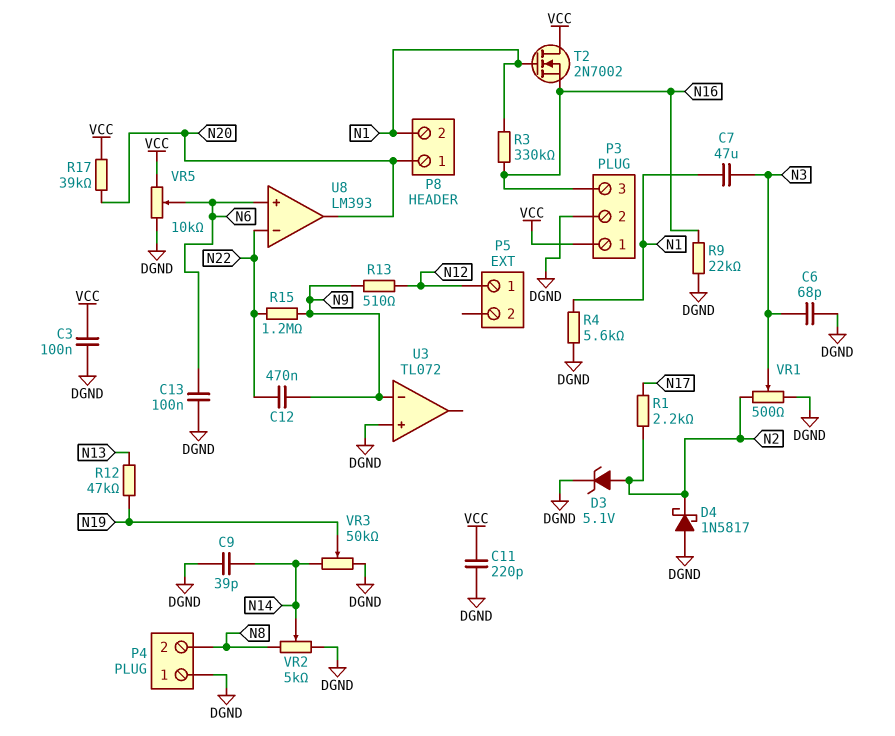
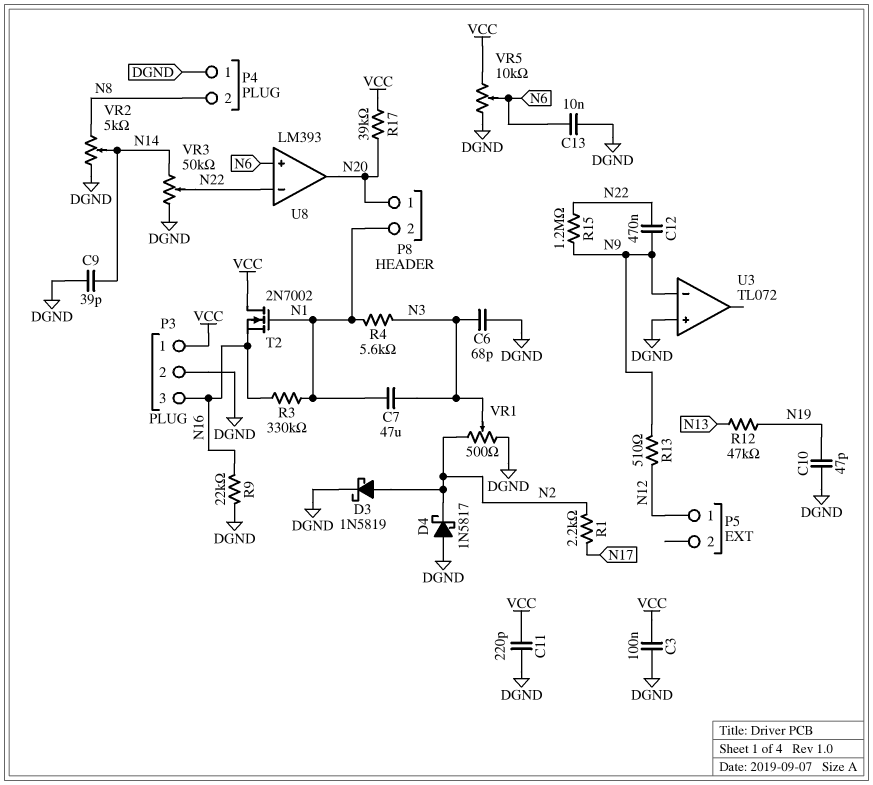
C10: none -> 47pF (DGND, N19)
C13: 100nF (DGND, N6) -> 10nF (DGND, N6)
D3: zener 5.1V (A N2, K DGND) -> schottky 1N5819 (A N2, K DGND)
R4: 5.6k (DGND, N1) -> 5.6k (N1, N3)
VR3: 50k (DGND, N14, wiper N19) -> 50k (DGND, N14, wiper N22)

